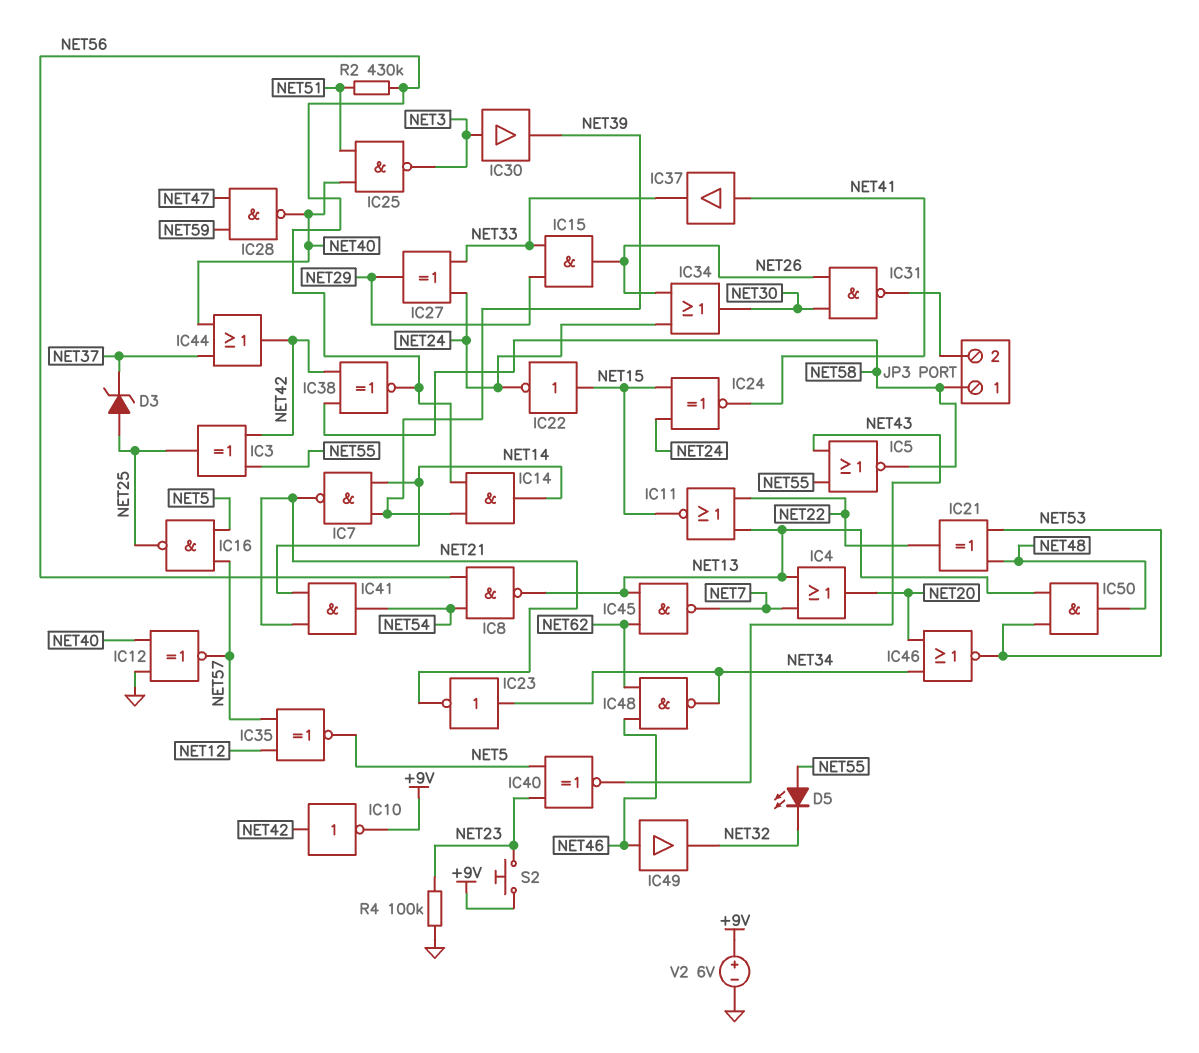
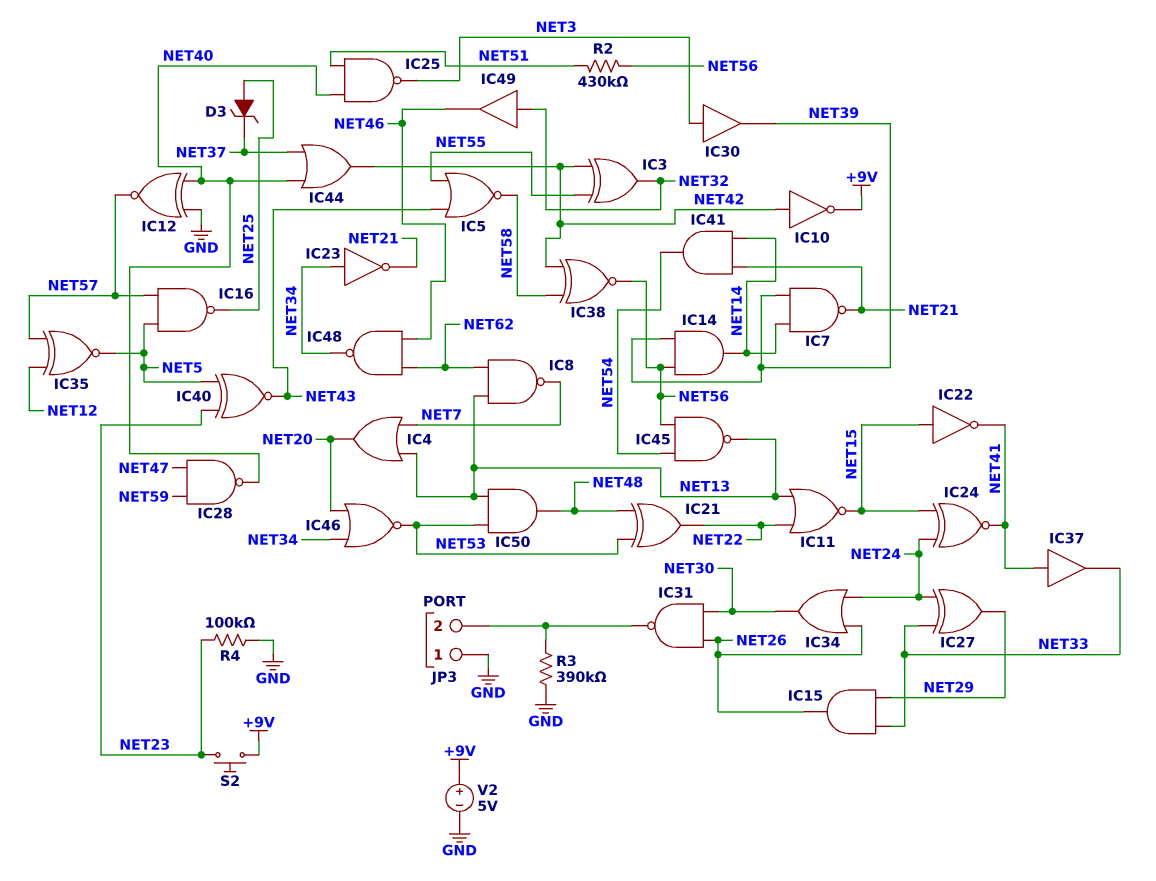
D5: LED (A NET55, K NET32) -> none
IC3: XOR (in NET42, in NET55, out NET25) -> XOR (in NET42, in NET55, out NET32)
IC8: NAND (in NET54, in NET56, out NET13) -> NAND (in NET13, in NET62, out NET7)
IC22: NOT (in NET15, out NET24) -> NOT (in NET15, out NET41)
IC45: NAND (in NET13, in NET62, out NET7) -> NAND (in NET54, in NET56, out NET13)
IC49: buffer (in NET46, out NET32) -> buffer (in NET32, out NET46)
JP3 pin 1: NET58 -> GND
R3: none -> 390k (GND, JP3/2)
V2: 6V (plus +9V, minus GND) -> 5V (plus +9V, minus GND)

